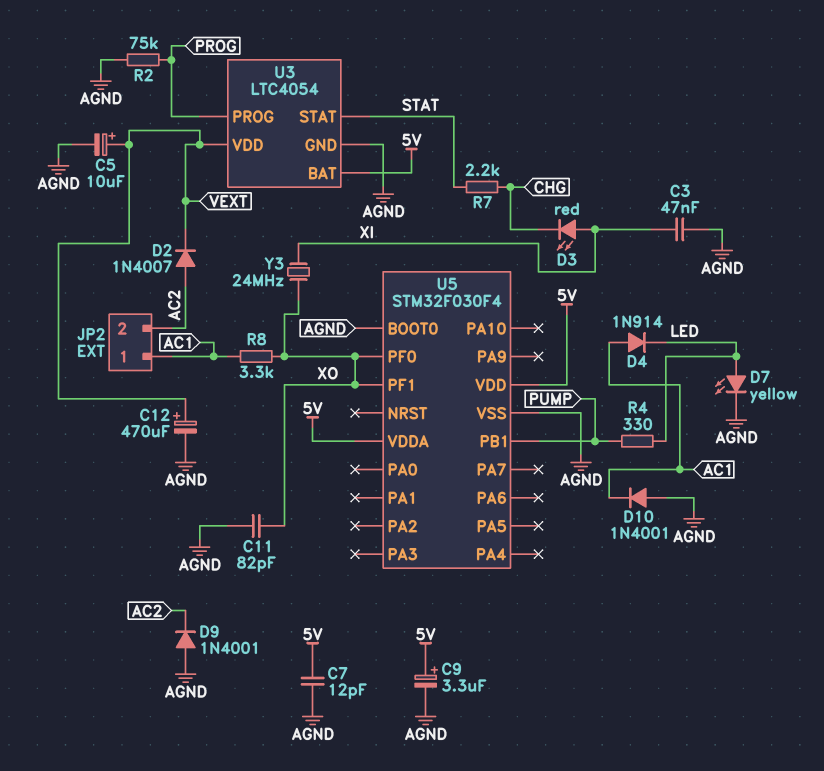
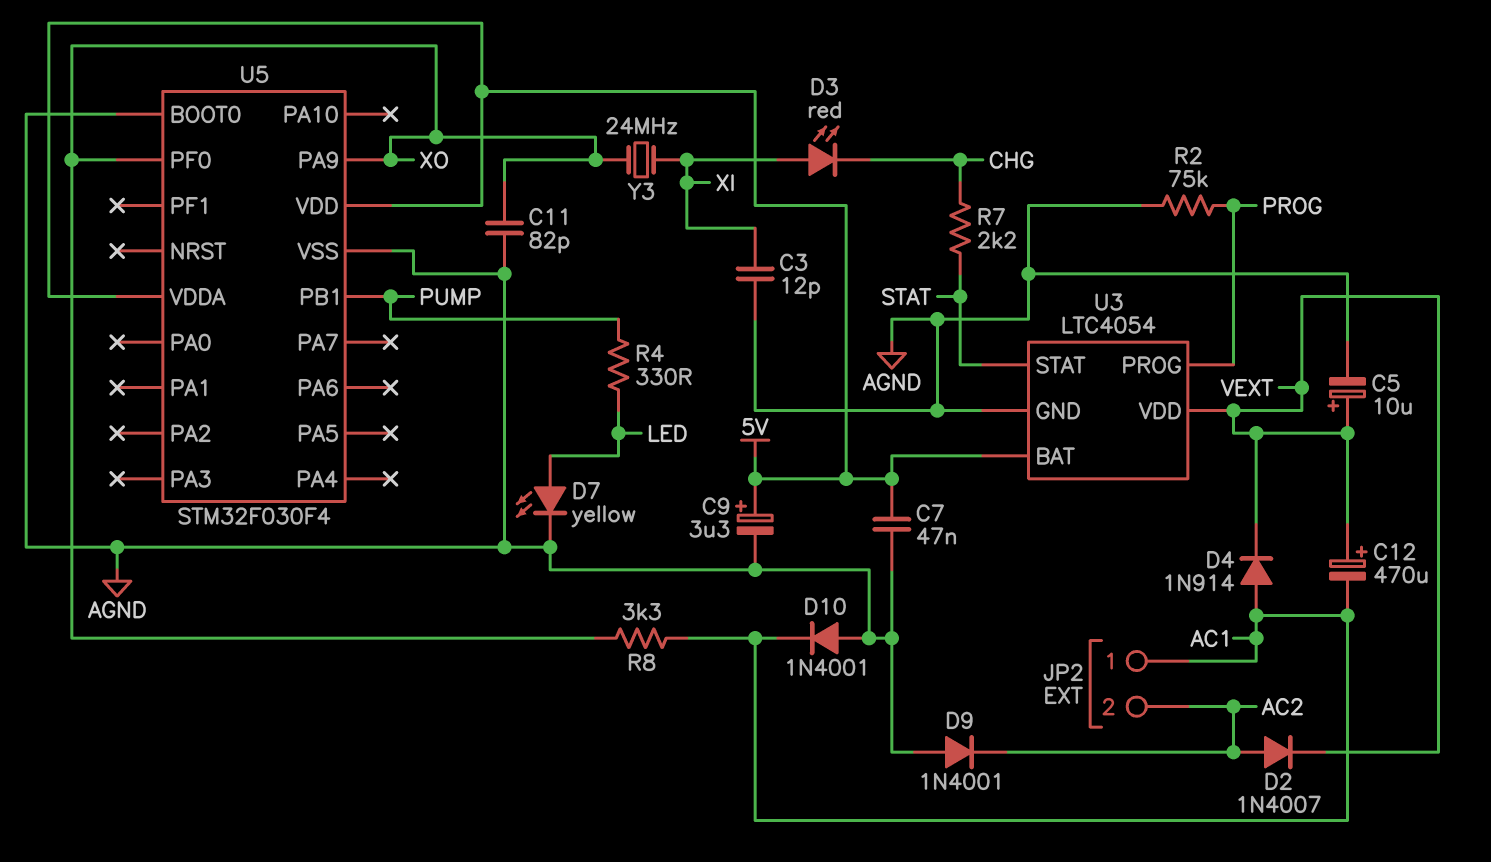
C3: 47nF (AGND, XI) -> 12pF (AGND, XI)
C7: 12pF (5V, AGND) -> 47nF (5V, AGND)
C12: 470uF (plus VEXT, minus AGND) -> 470uF (plus VEXT, minus AC1)
D4: diode 1N914 (A AC1, K LED) -> diode 1N914 (A AC1, K VEXT)
U5 pin PA9: none -> XO
U5 pin PF1: XO -> none

